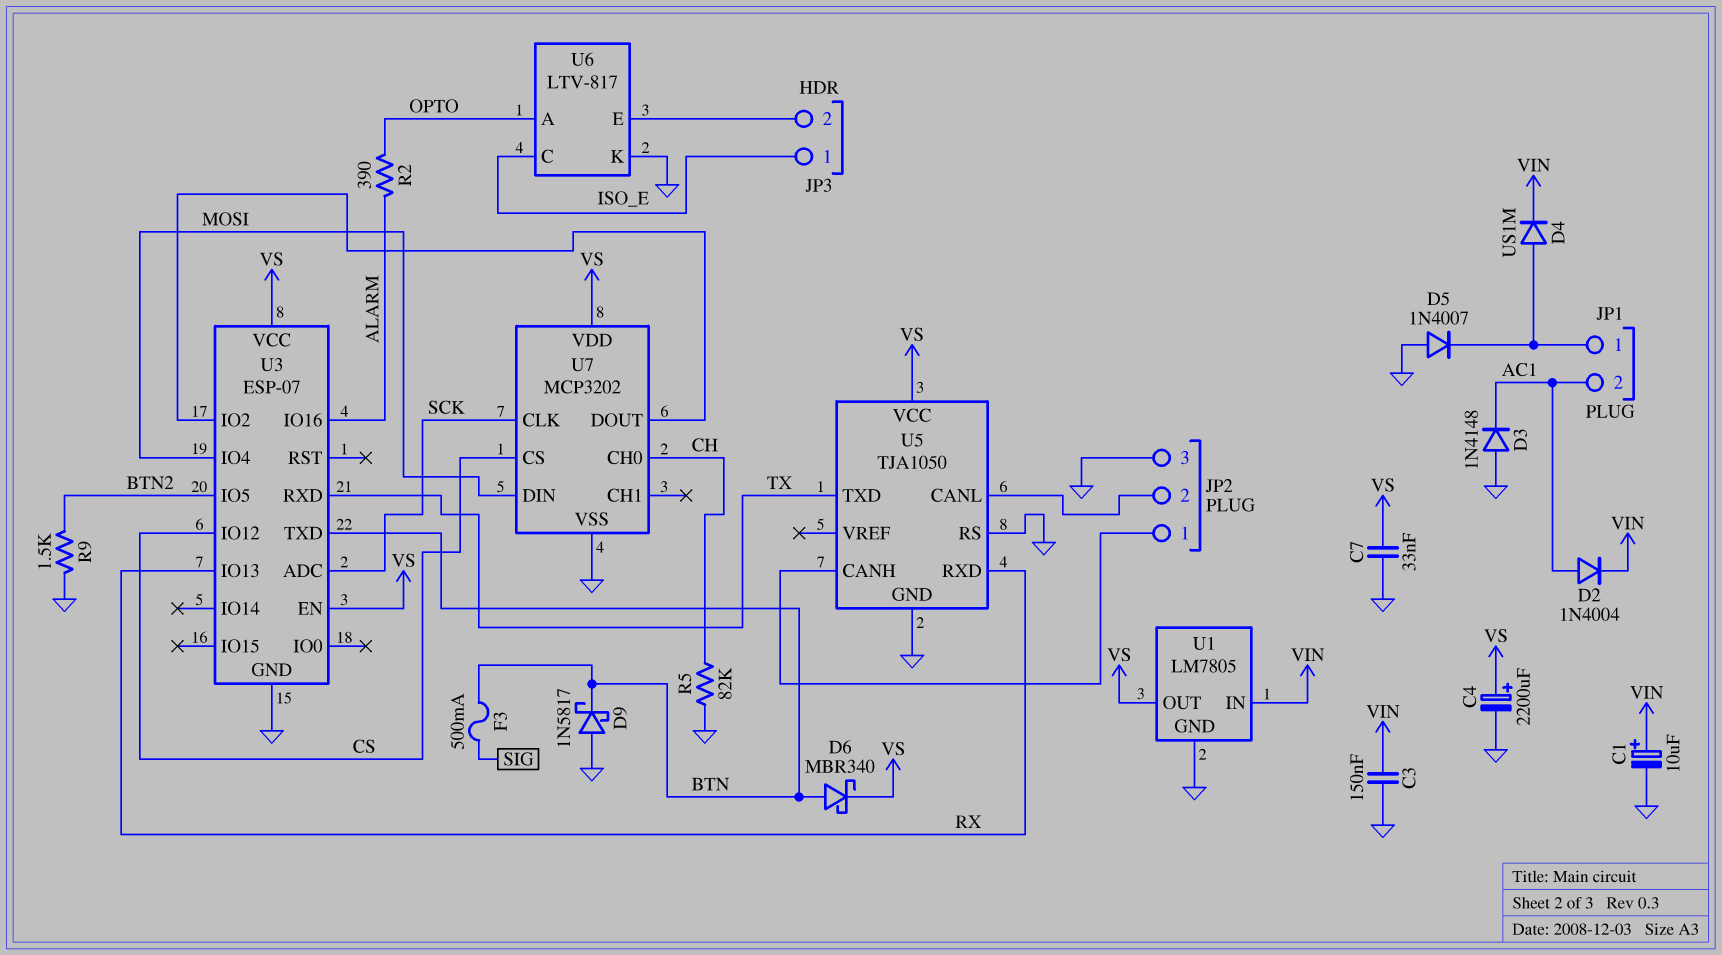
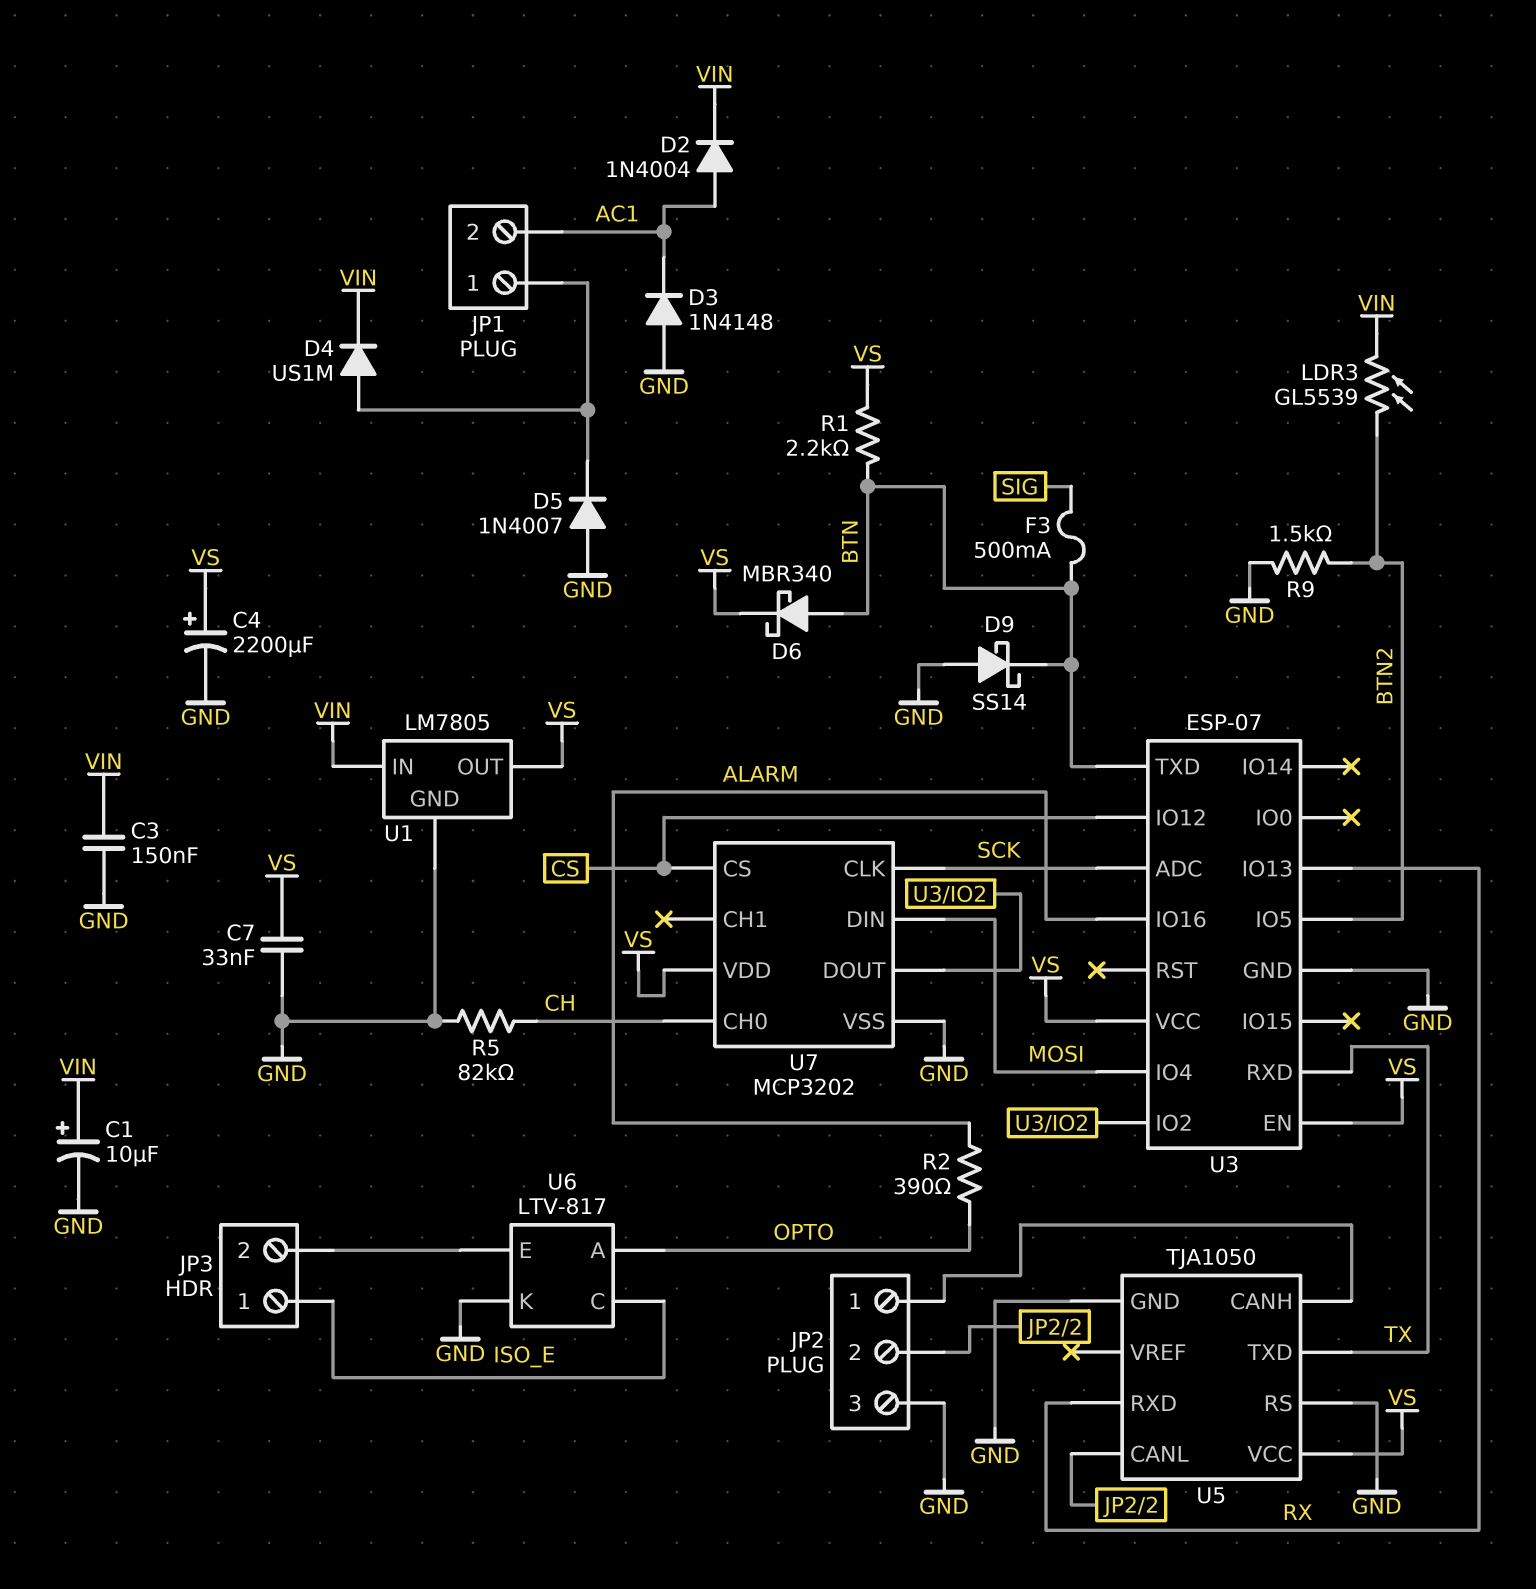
D9: schottky 1N5817 (A GND, K BTN) -> schottky SS14 (A GND, K BTN)
LDR3: none -> GL5539 (BTN2, VIN)
R1: none -> 2.2k (BTN, VS)

